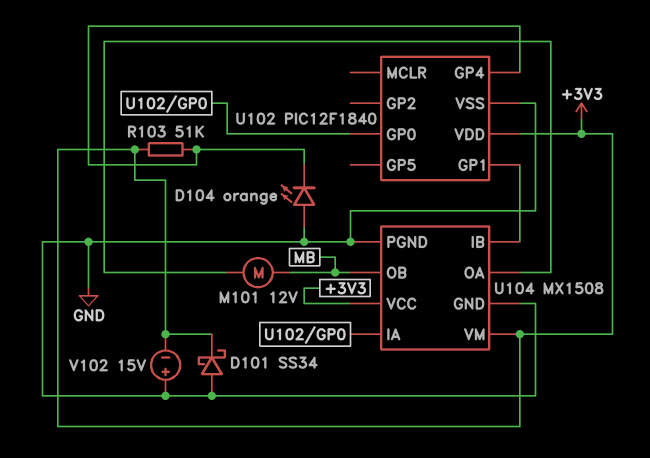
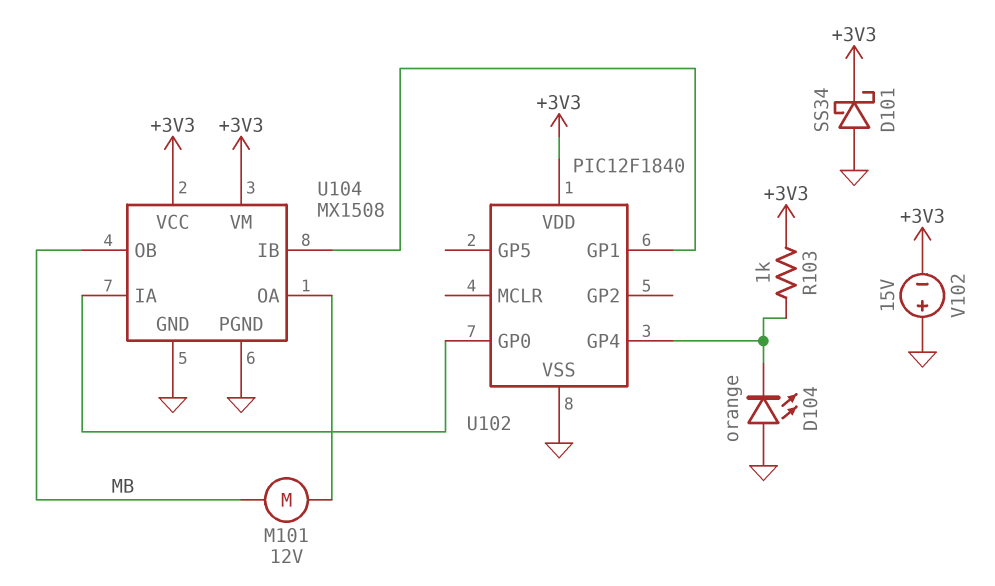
R103: 51k (+3V3, U102/GP4) -> 1k (+3V3, U102/GP4)

